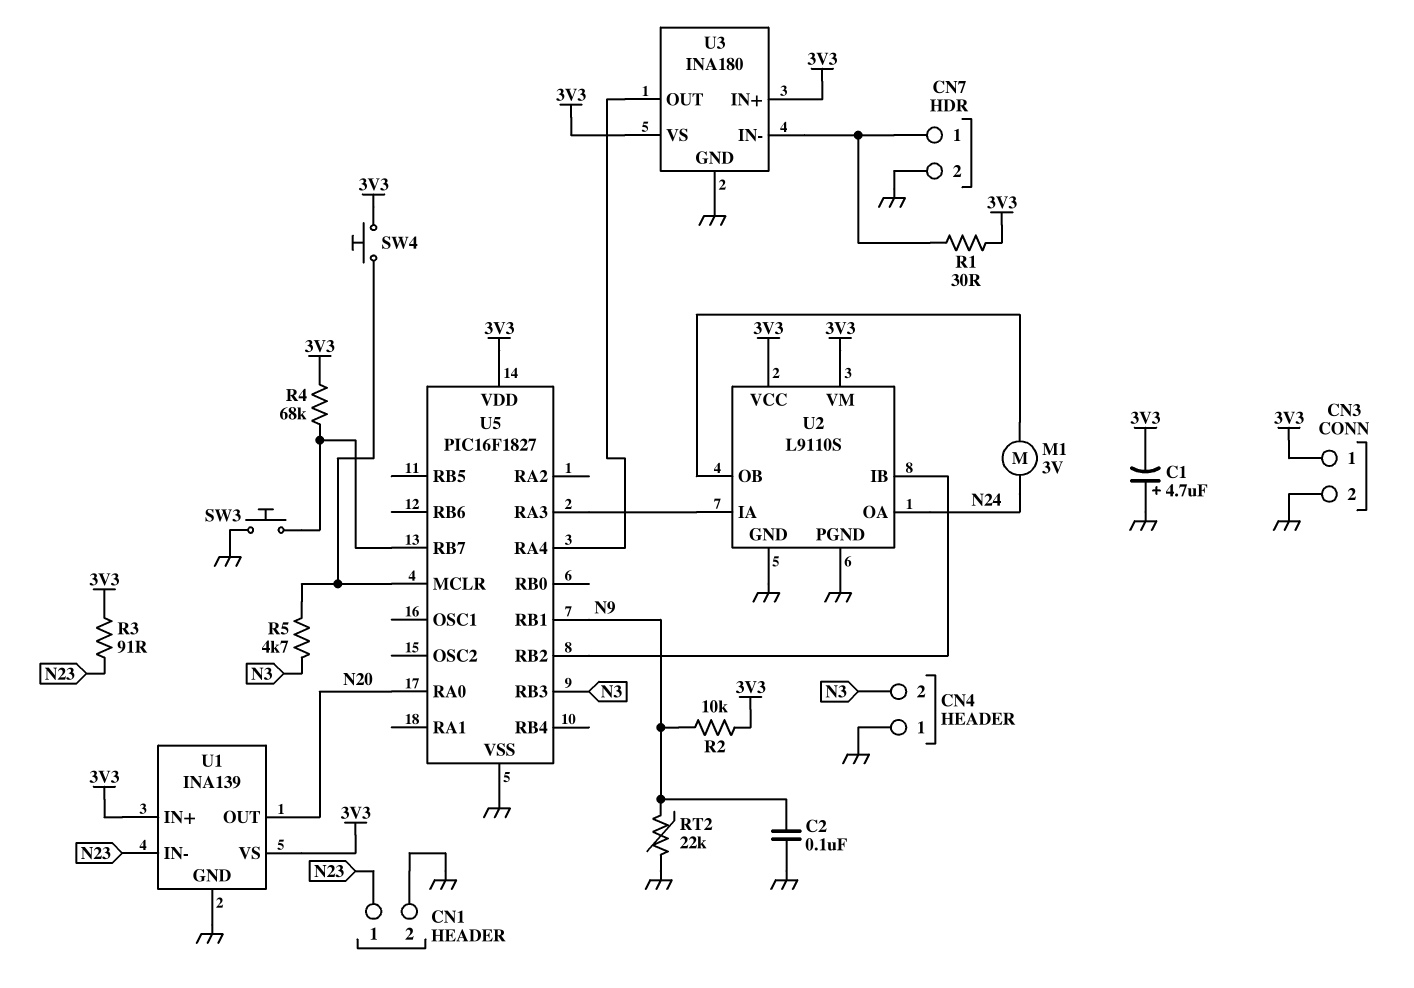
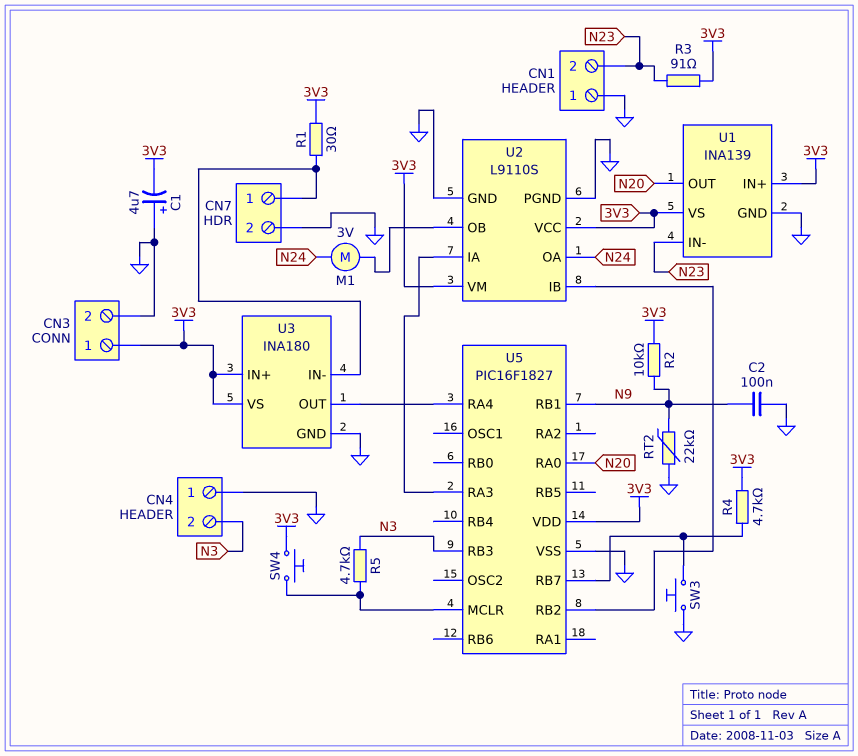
CN1 pin 1: N23 -> GND
CN1 pin 2: GND -> N23
R4: 68k (3V3, U5/RB7) -> 4.7k (3V3, U5/RB7)

